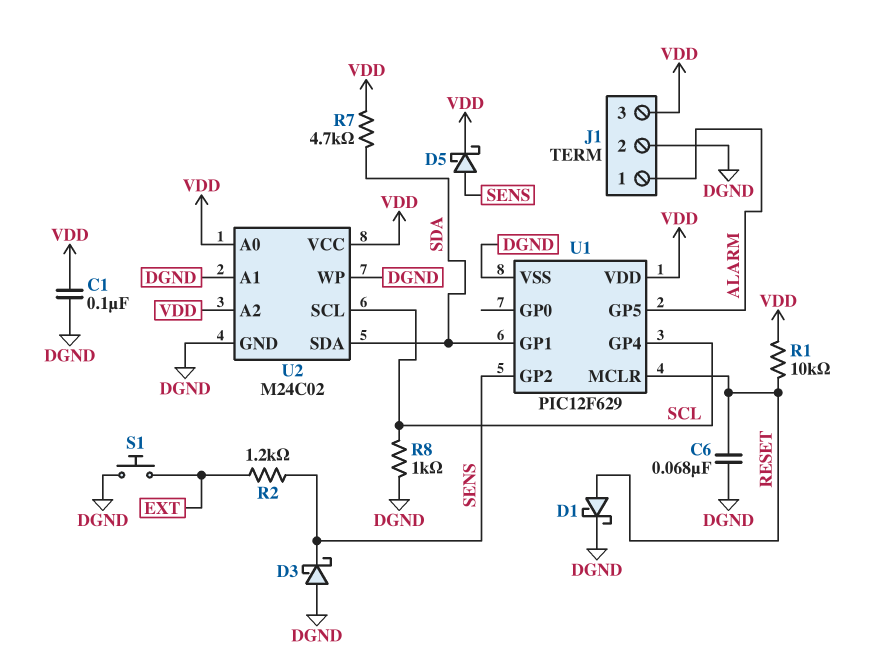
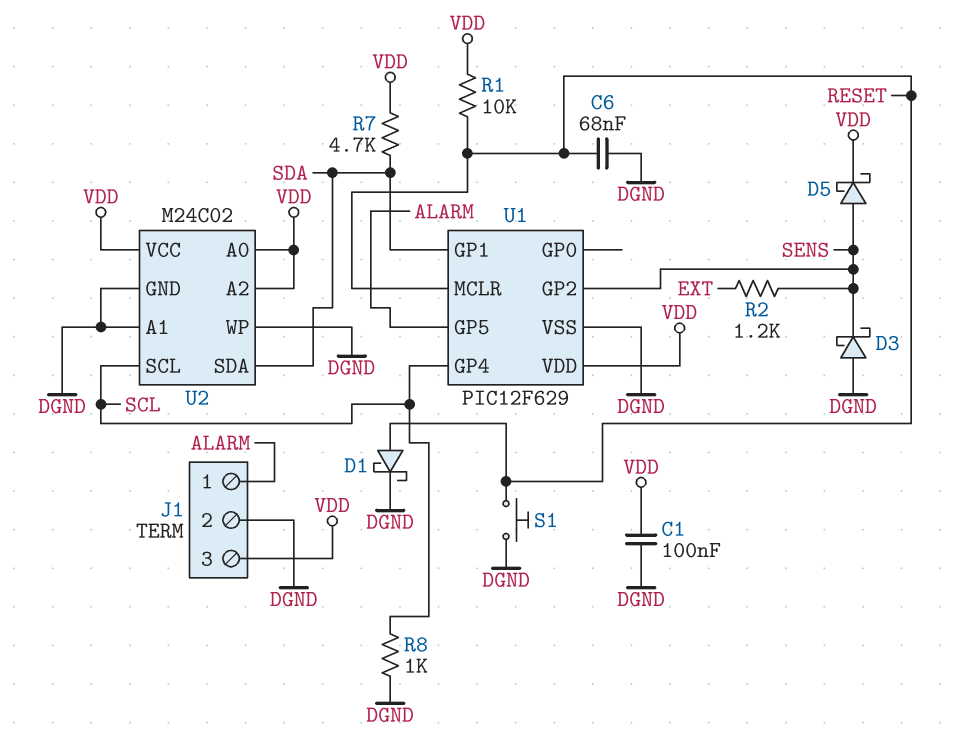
S1: button (DGND, EXT) -> button (DGND, RESET)

